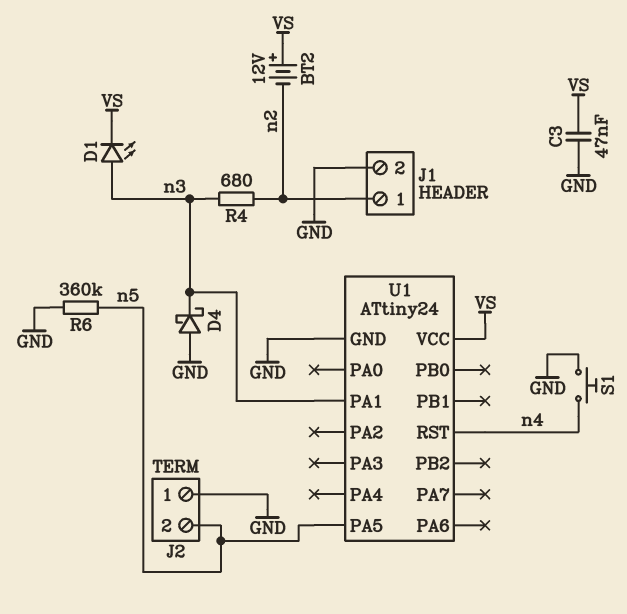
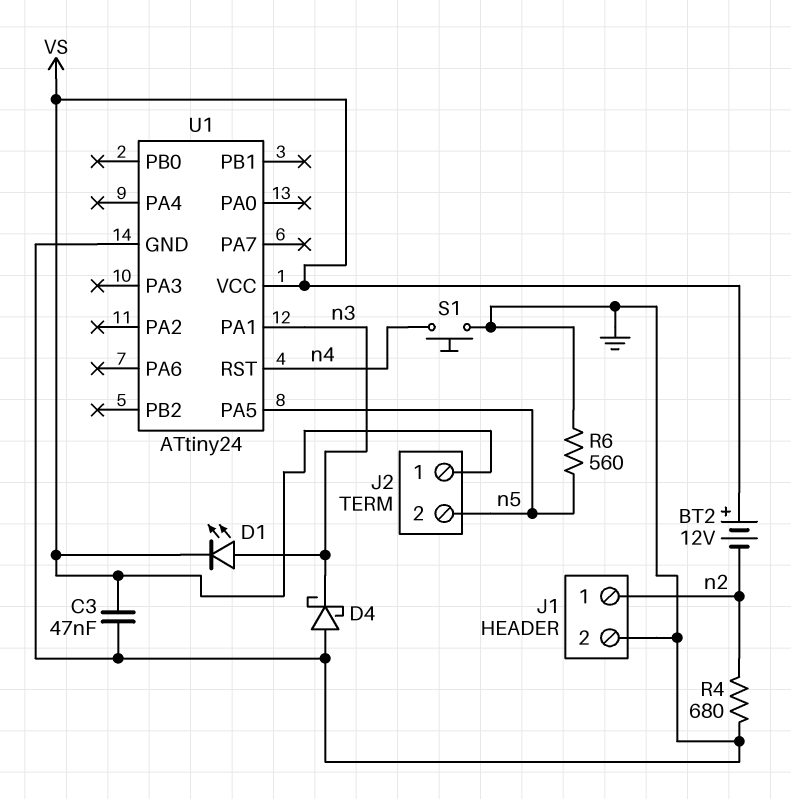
J2 pin 1: GND -> VS
R4: 680 (n2, n3) -> 680 (GND, n2)
R6: 360k (GND, n5) -> 560 (GND, n5)

